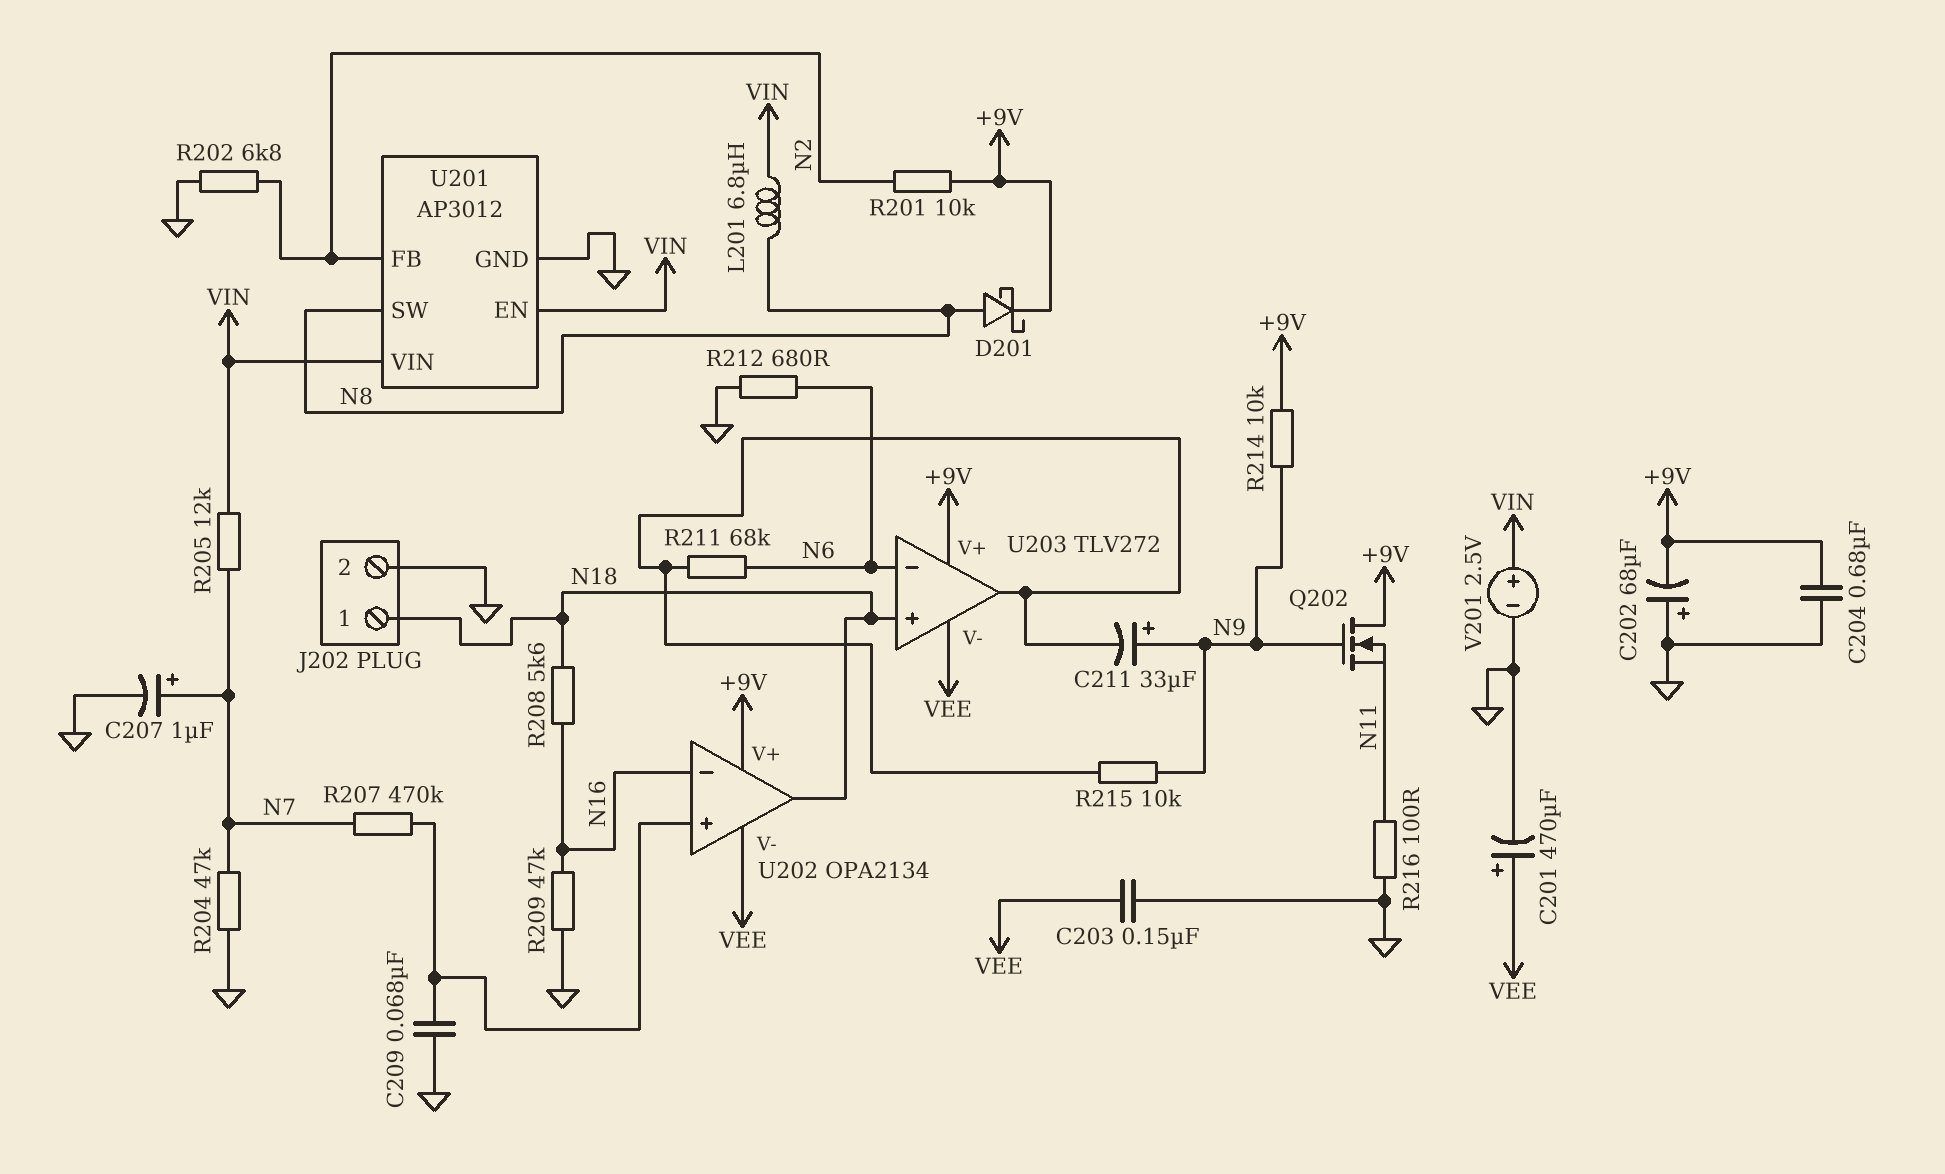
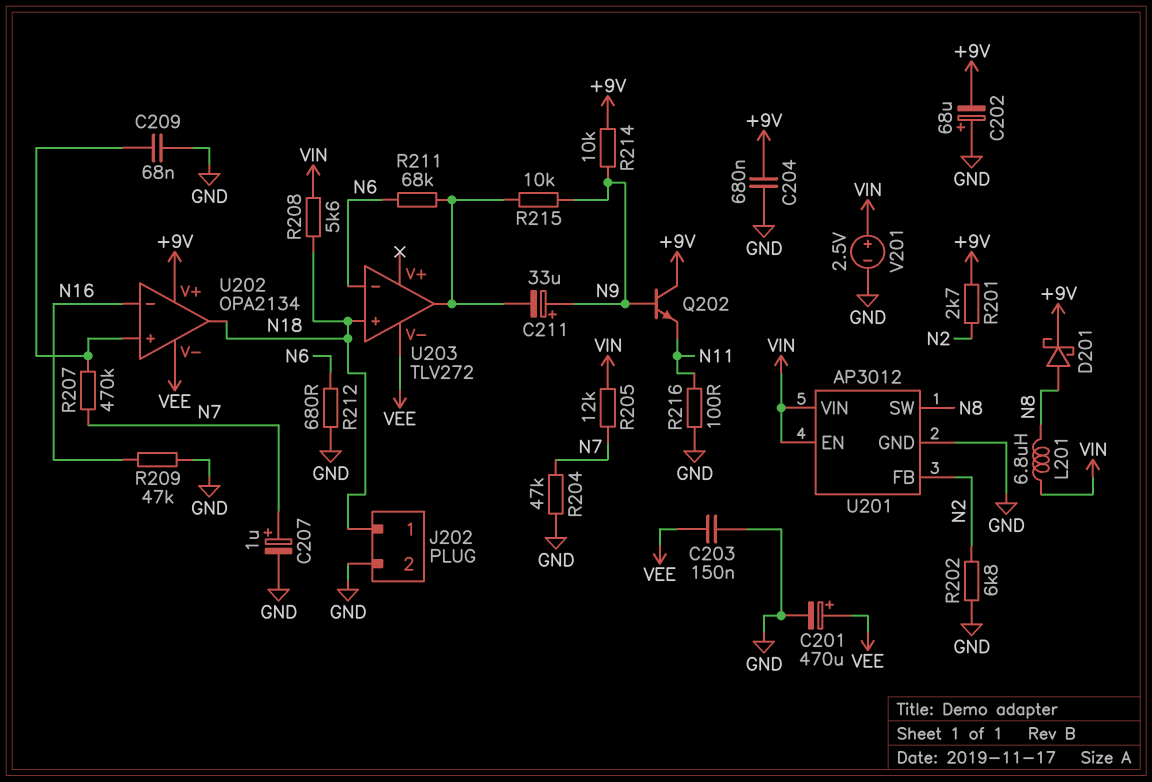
Q202: NMOS (G N9, D +9V, S N11) -> NPN (B N9, C +9V, E N11)
R201: 10k (+9V, N2) -> 2.7k (+9V, N2)
R208: 5.6k (N16, N18) -> 5.6k (N18, VIN)
U203 pin V+: +9V -> none

